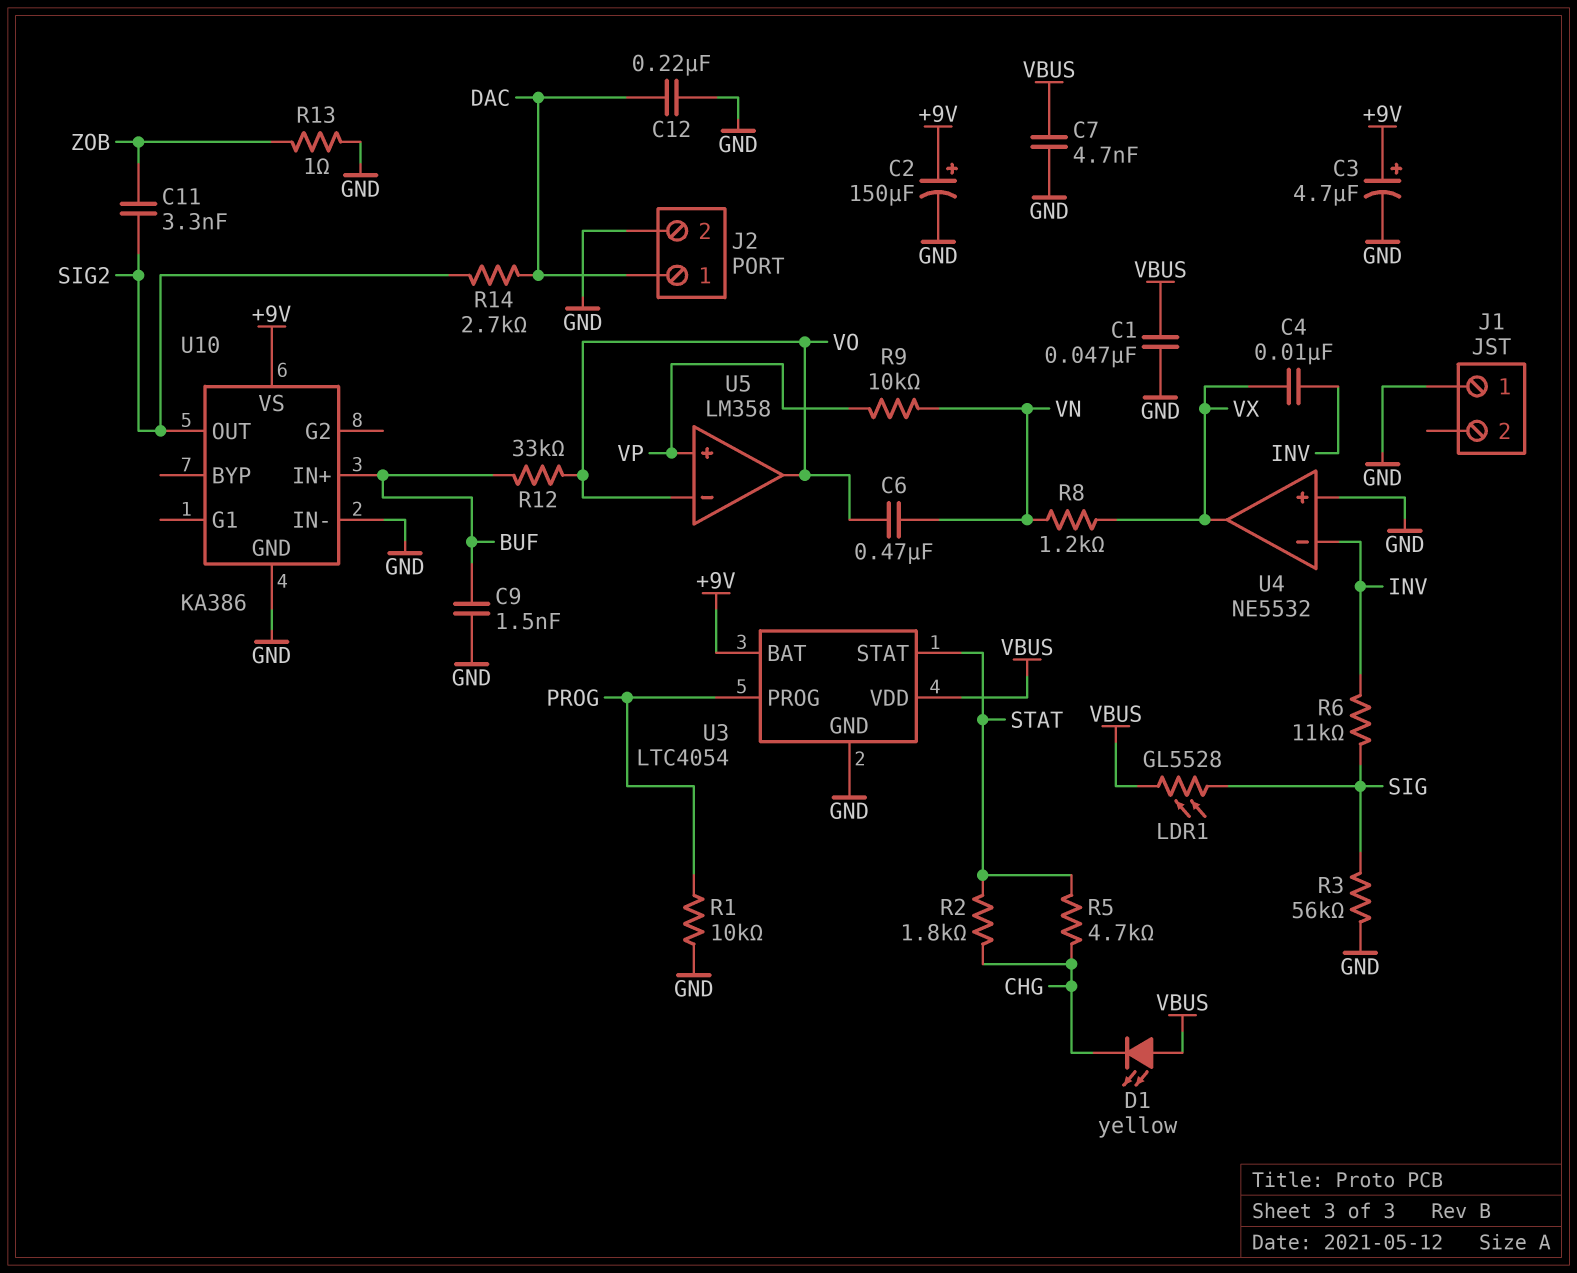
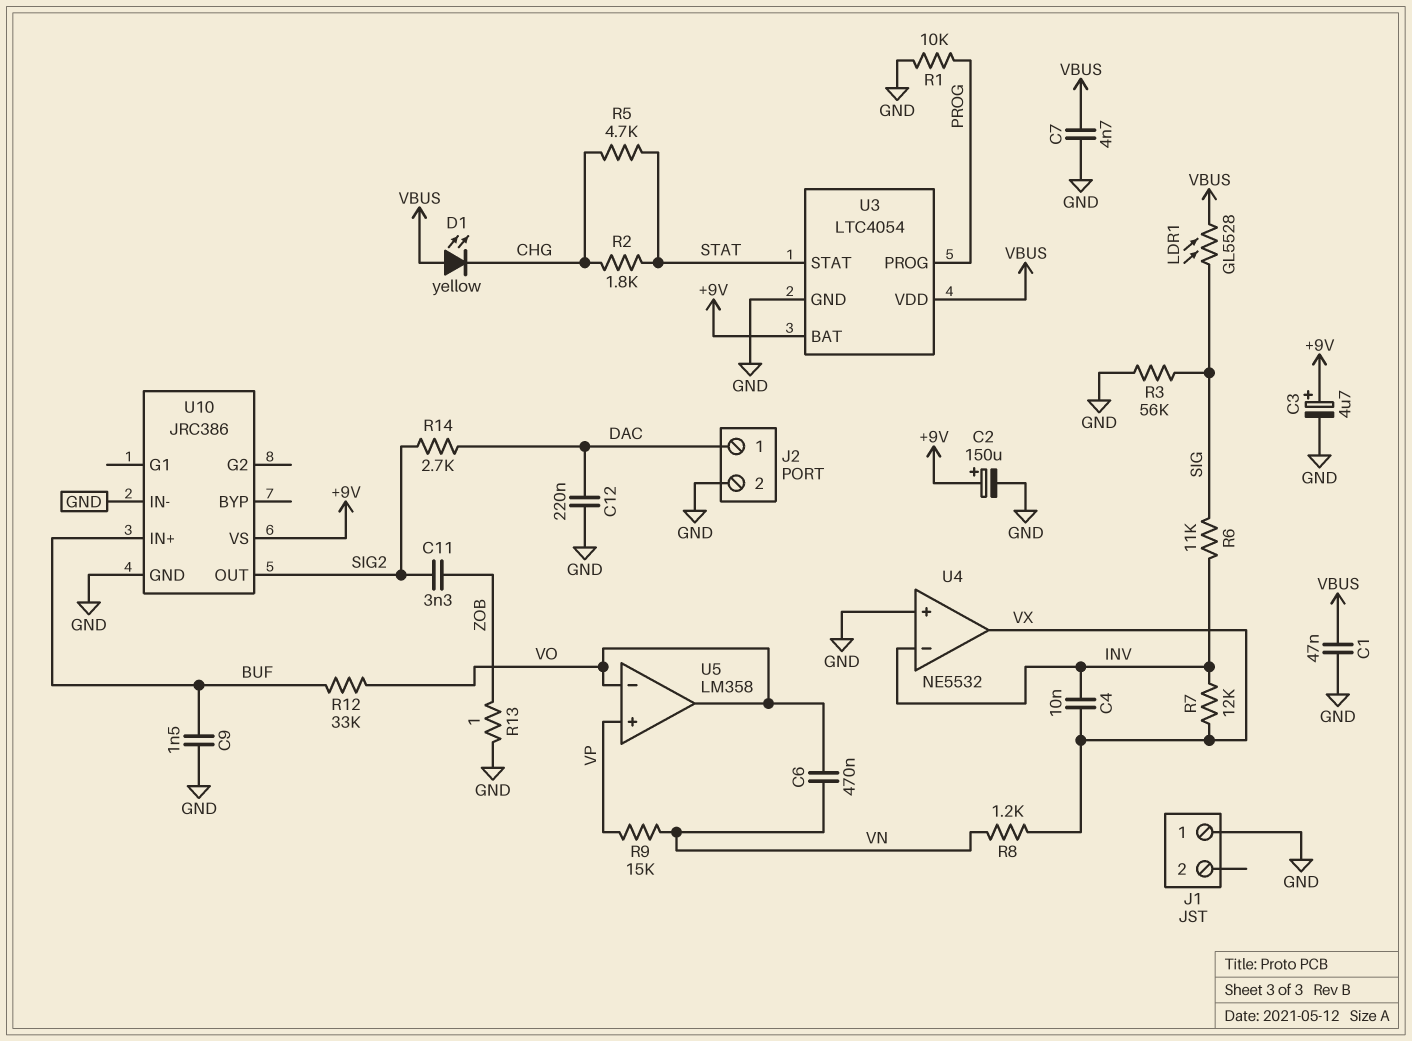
R7: none -> 12k (INV, VX)
R9: 10k (VN, VP) -> 15k (VN, VP)
U10: KA386 -> JRC386

